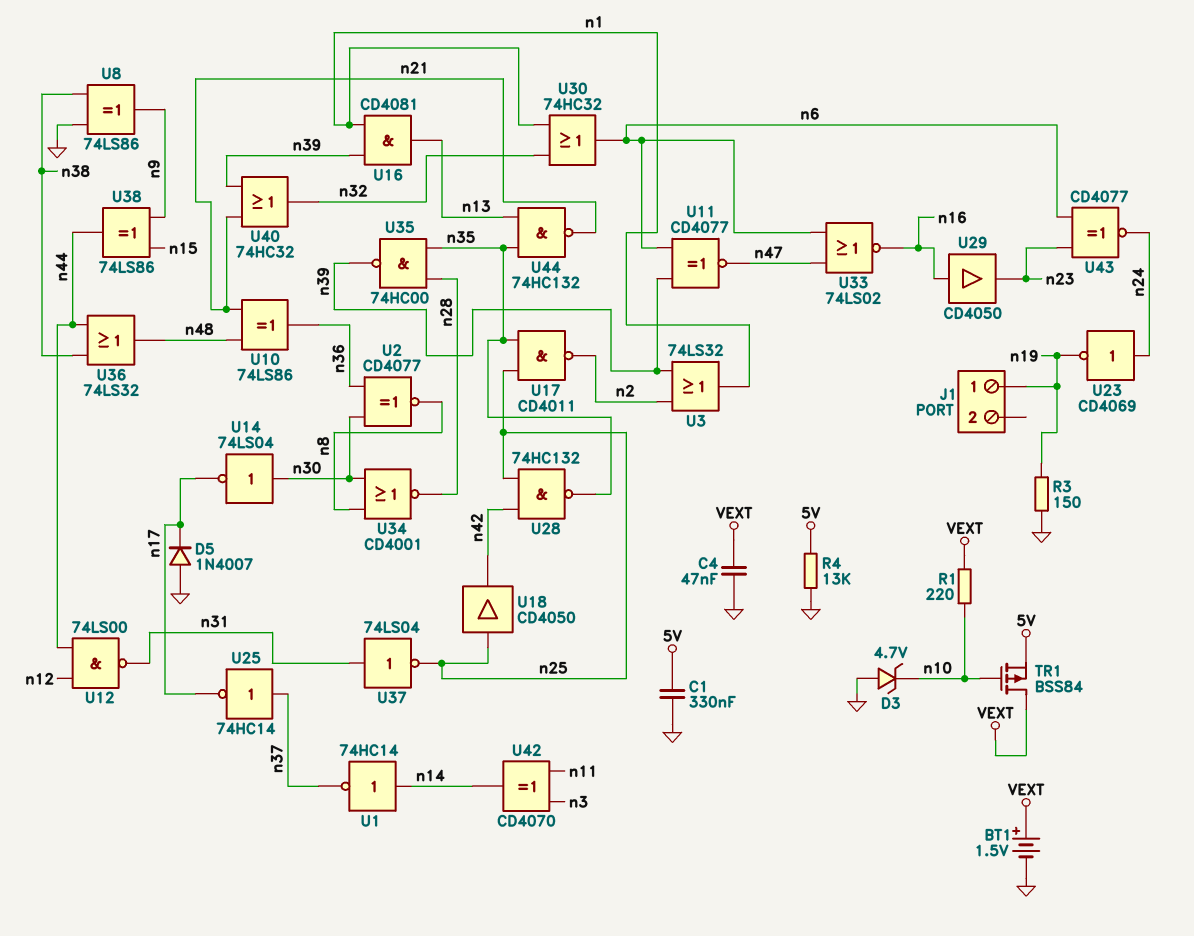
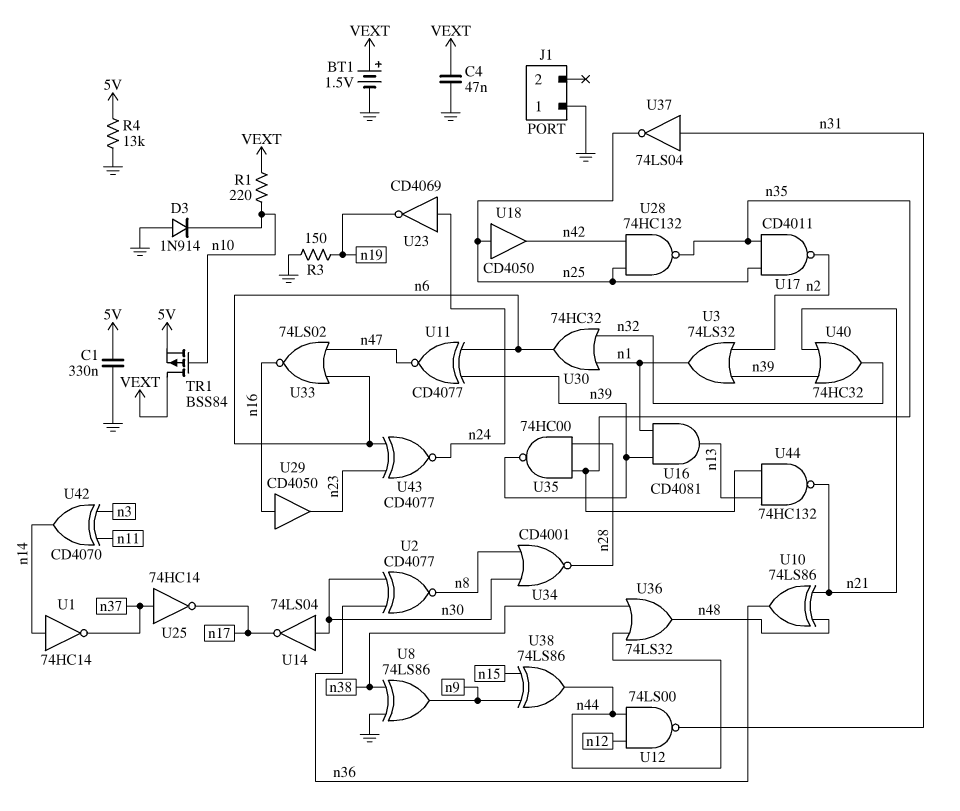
D3: zener 4.7V (A GND, K n10) -> diode 1N914 (A GND, K n10)
D5: diode 1N4007 (A GND, K n17) -> none
J1 pin 1: n19 -> GND

